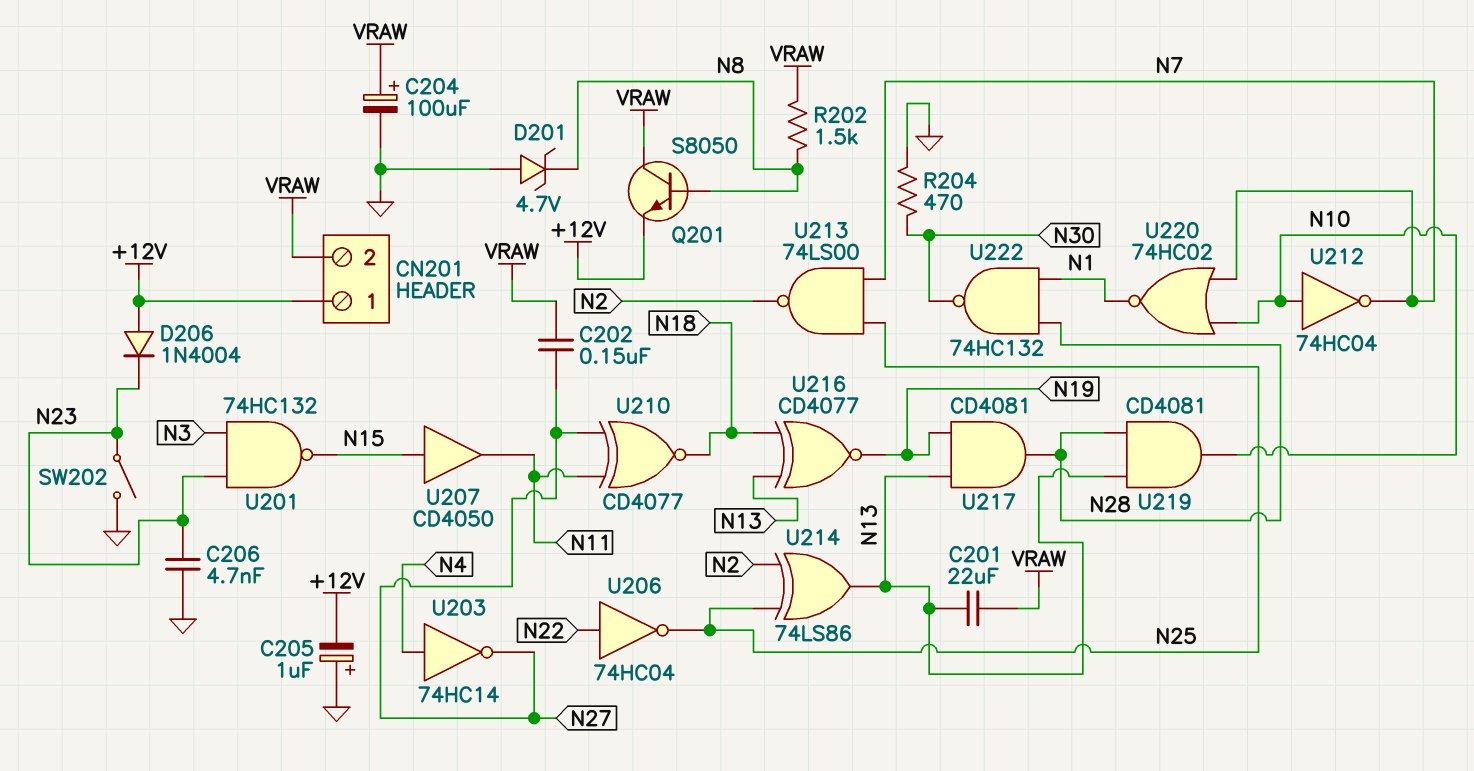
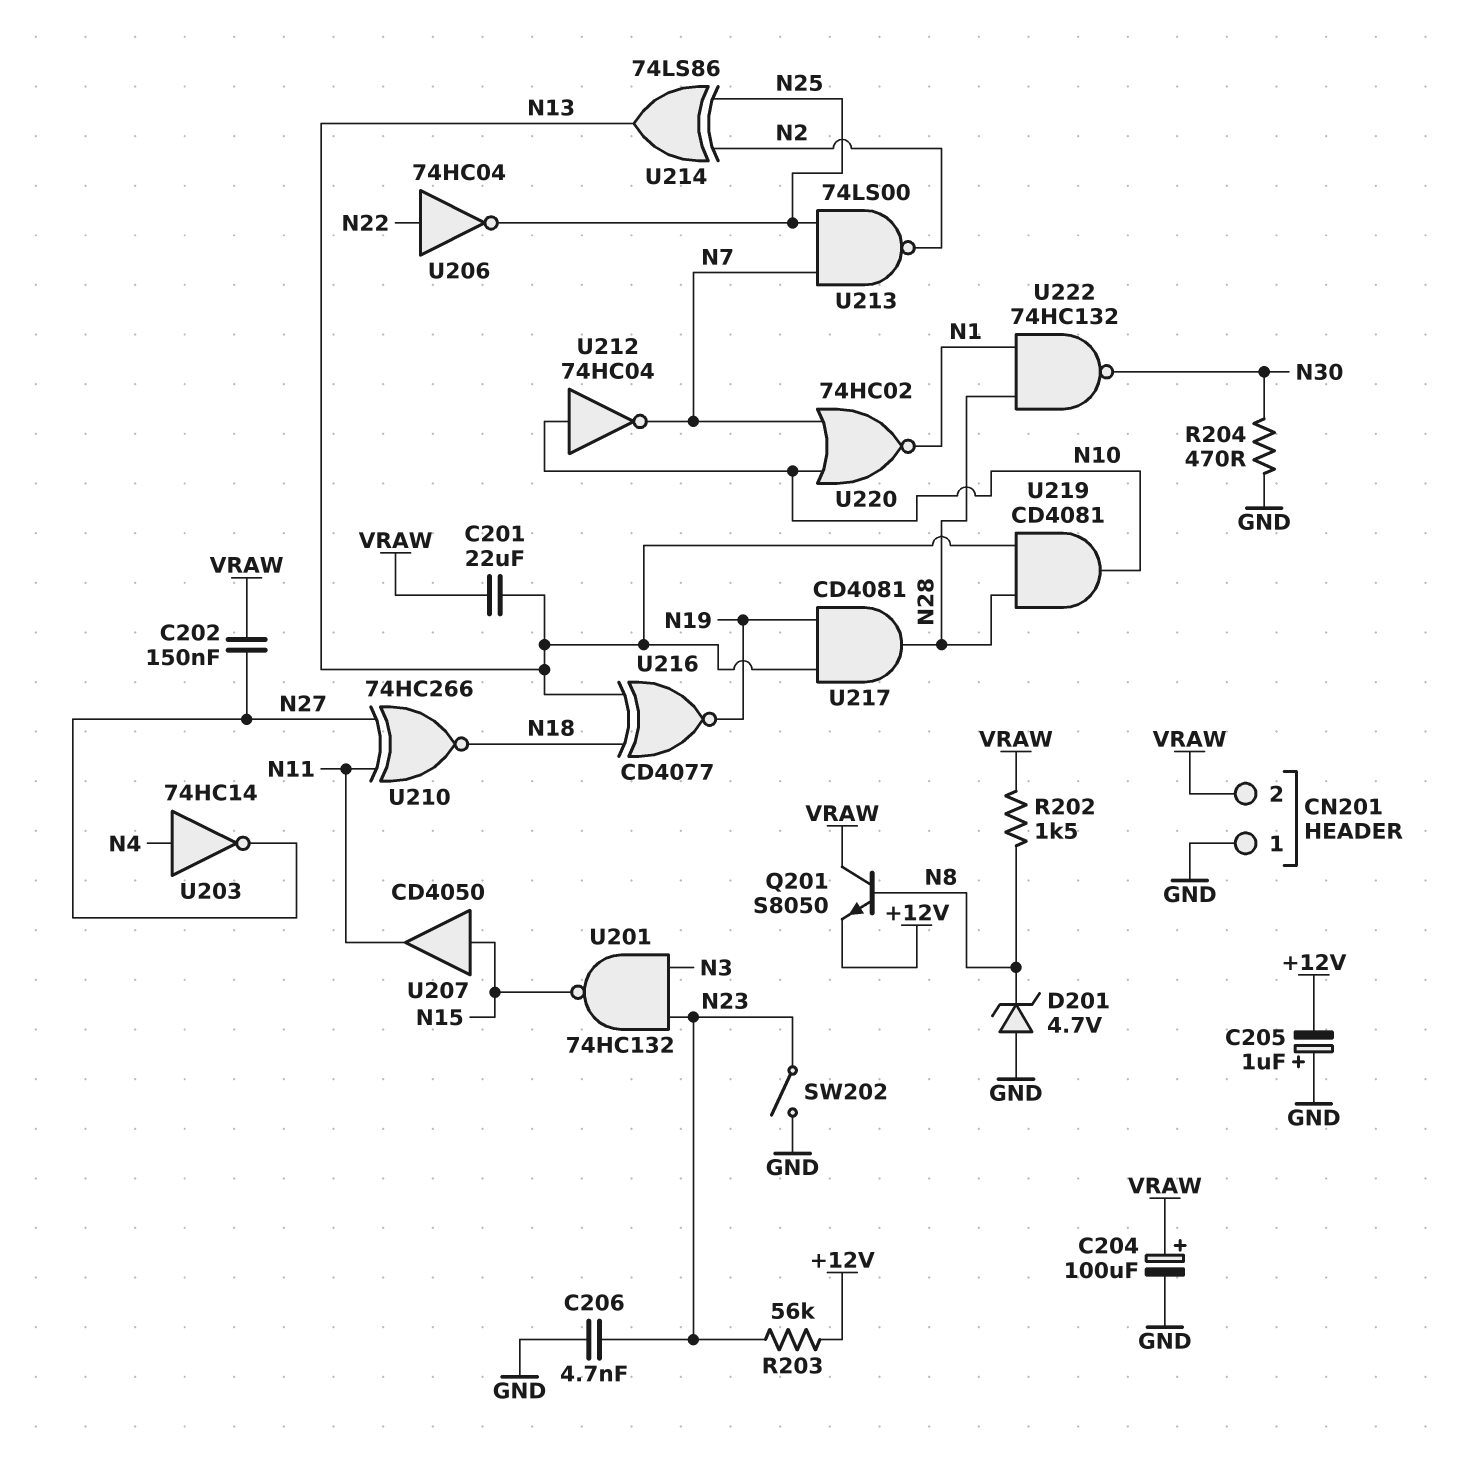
CN201 pin 1: +12V -> GND
D206: diode 1N4004 (A +12V, K N23) -> none
R203: none -> 56k (+12V, N23)
U210: XNOR CD4077 (in N11, in N27, out N18) -> XNOR 74HC266 (in N11, in N27, out N18)

